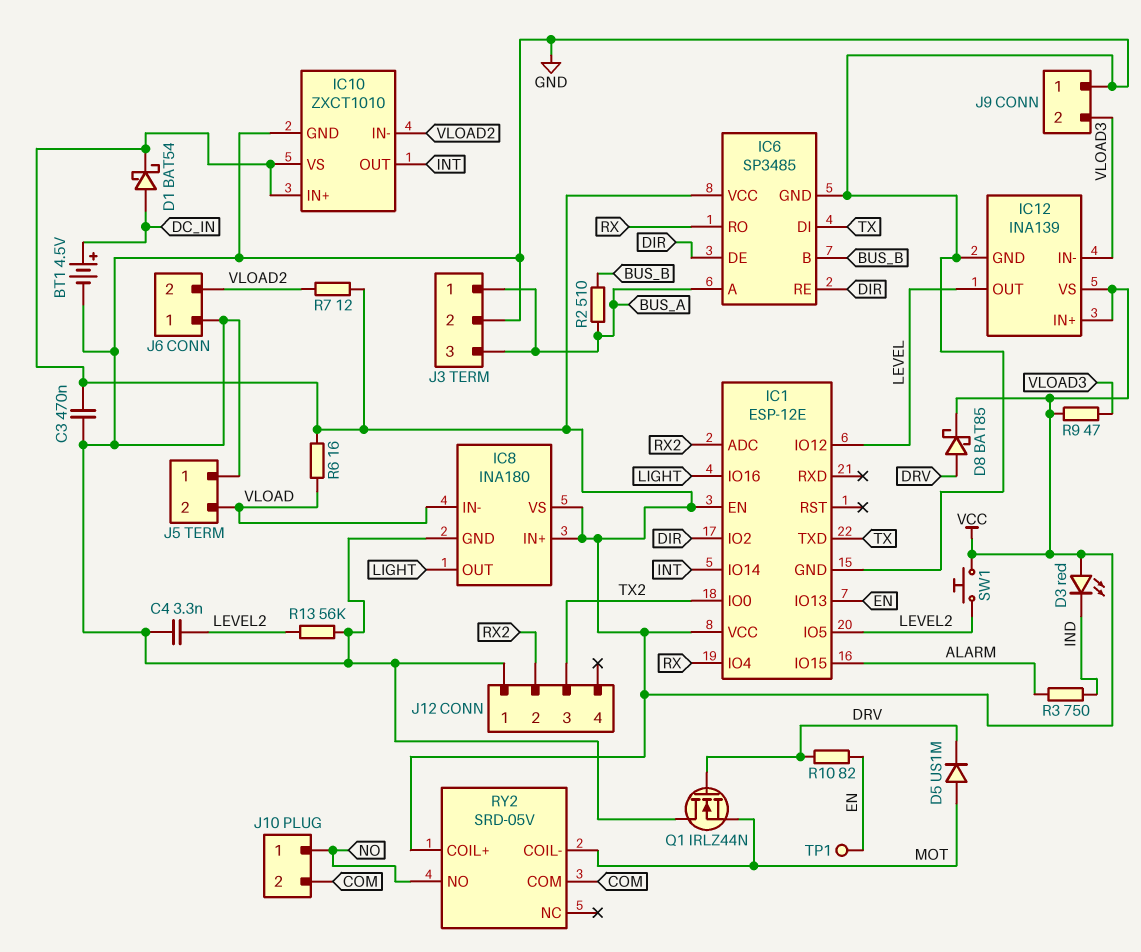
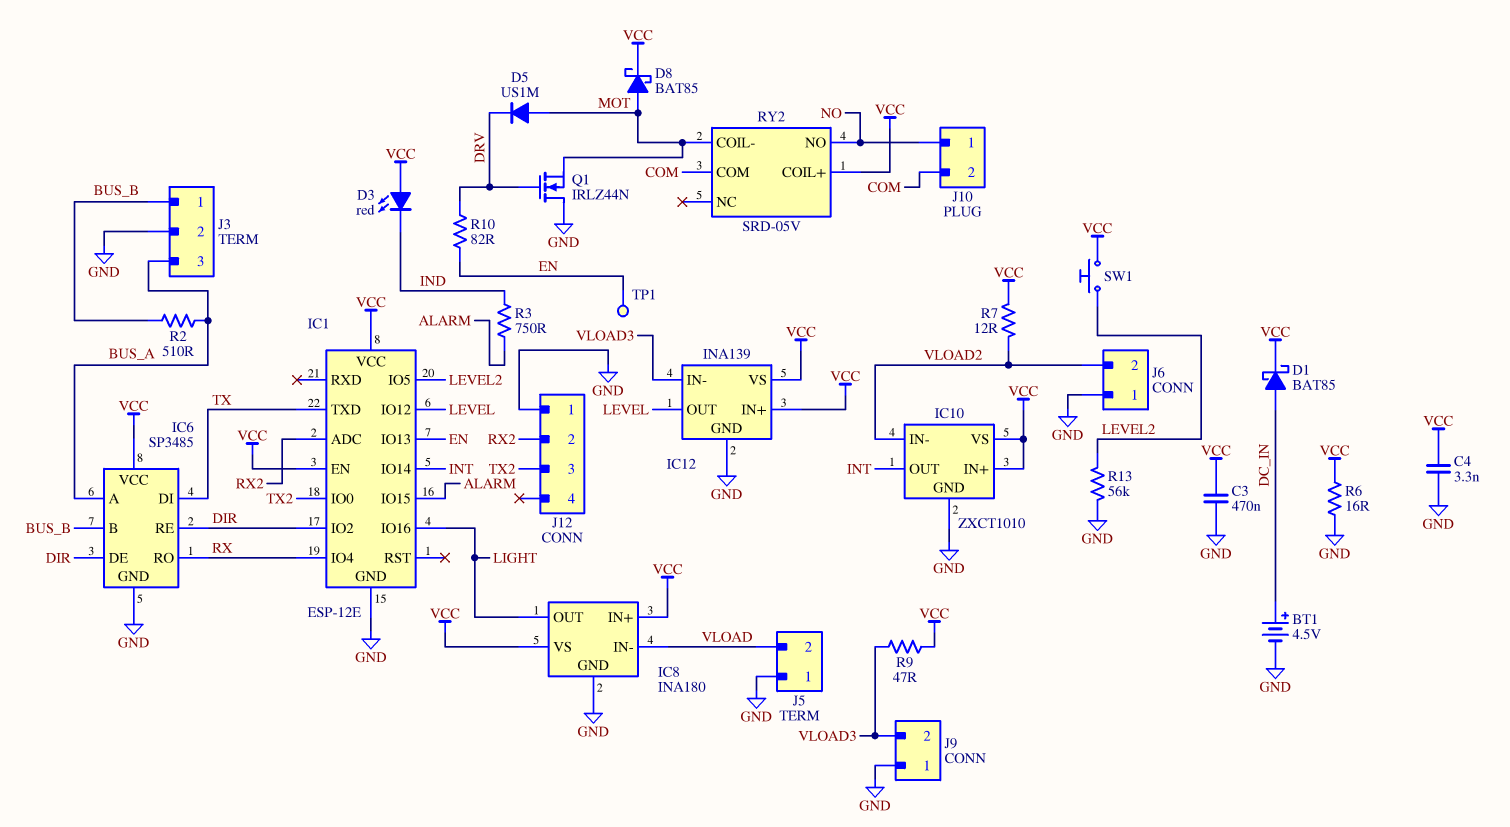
C4: 3.3nF (GND, LEVEL2) -> 3.3nF (GND, VCC)
D1: schottky BAT54 (A DC_IN, K VCC) -> schottky BAT85 (A DC_IN, K VCC)
D8: schottky BAT85 (A DRV, K VCC) -> schottky BAT85 (A MOT, K VCC)
J3 pin 1: BUS_A -> BUS_B
R6: 16 (VCC, VLOAD) -> 16 (GND, VCC)

